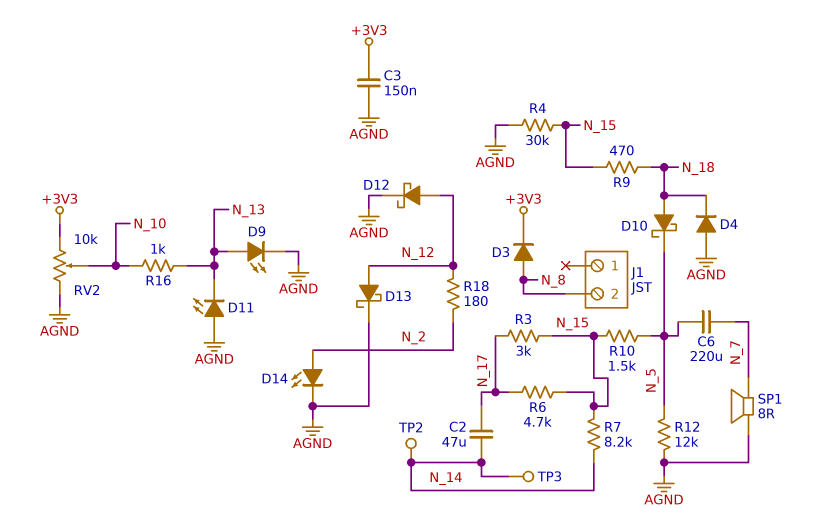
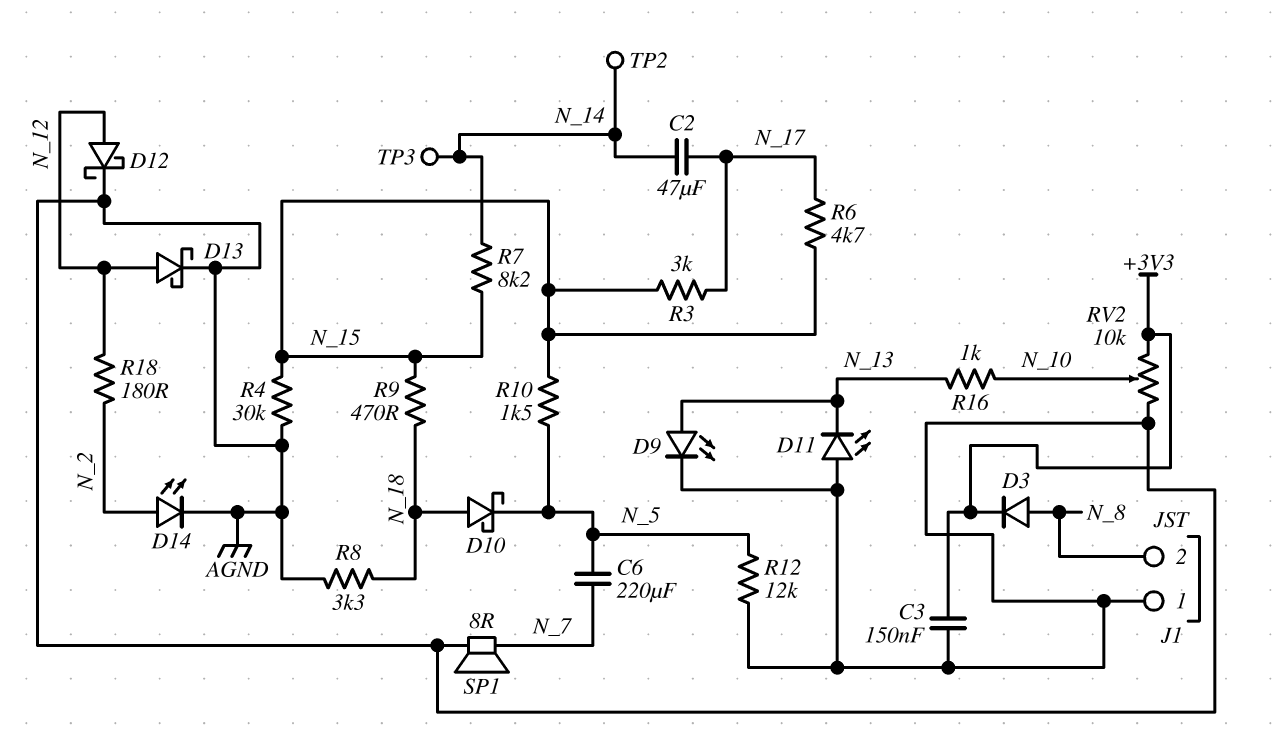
D4: diode (A AGND, K N_18) -> none
J1 pin 1: none -> AGND
R8: none -> 3.3k (AGND, N_18)

